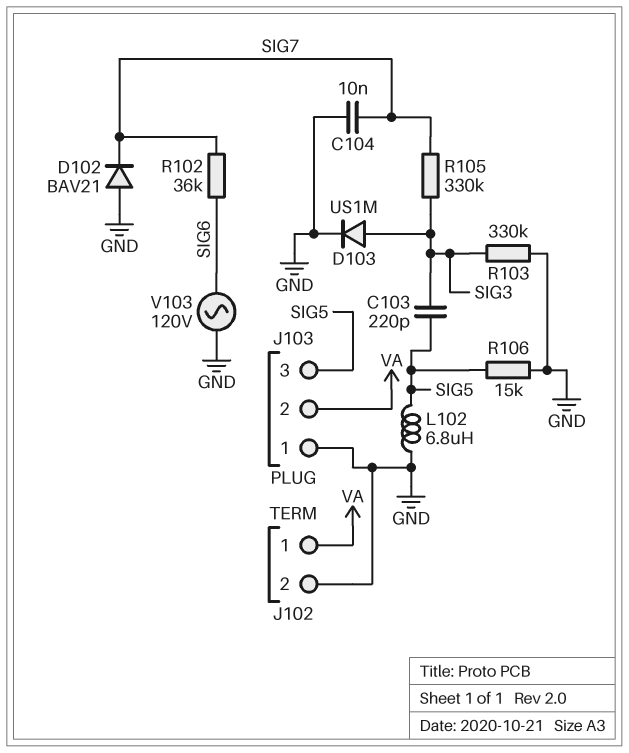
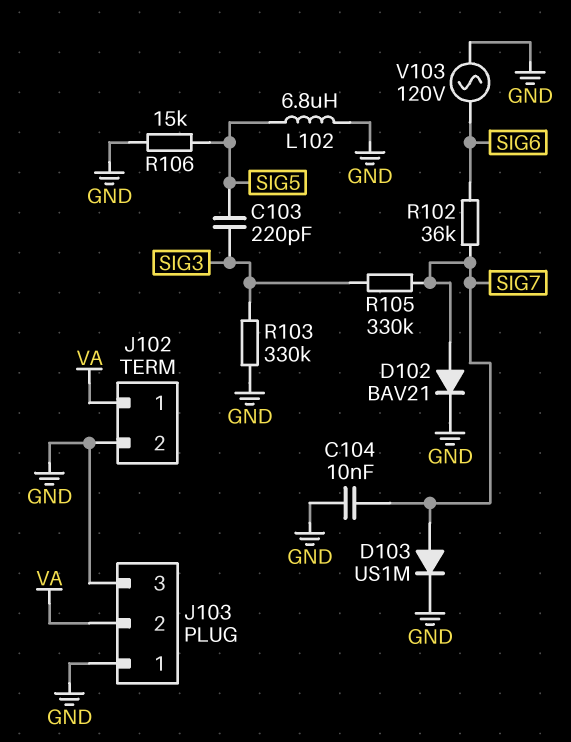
D102: diode BAV21 (A GND, K SIG7) -> diode BAV21 (A SIG7, K GND)
D103: diode US1M (A SIG3, K GND) -> diode US1M (A SIG7, K GND)
J103 pin 3: SIG5 -> GND

